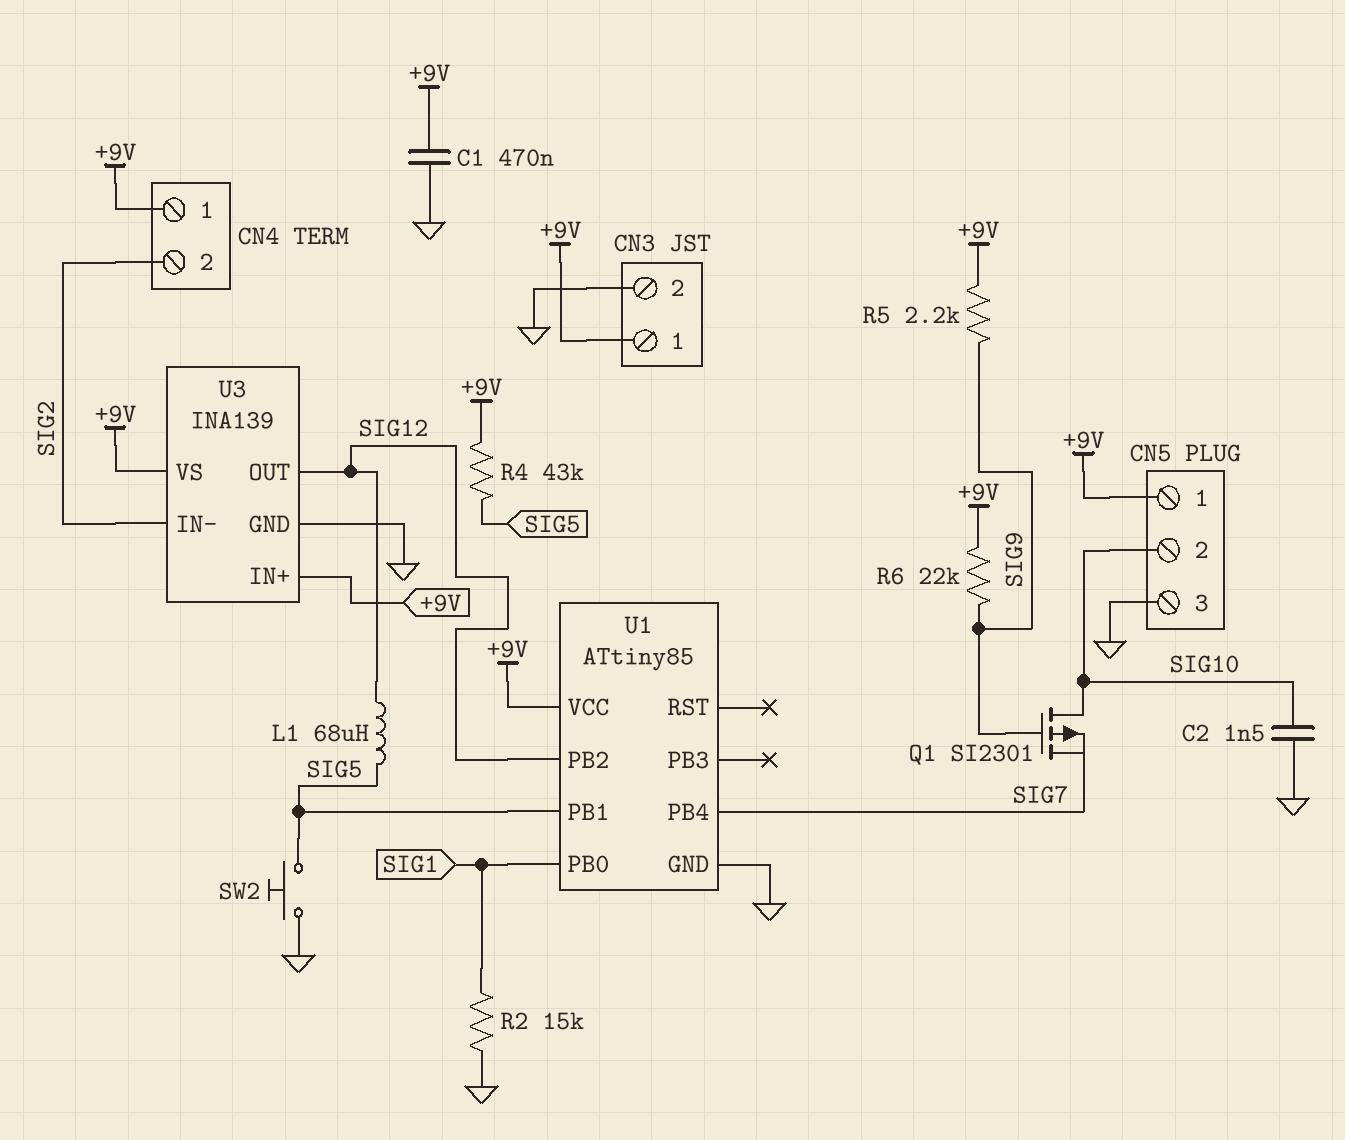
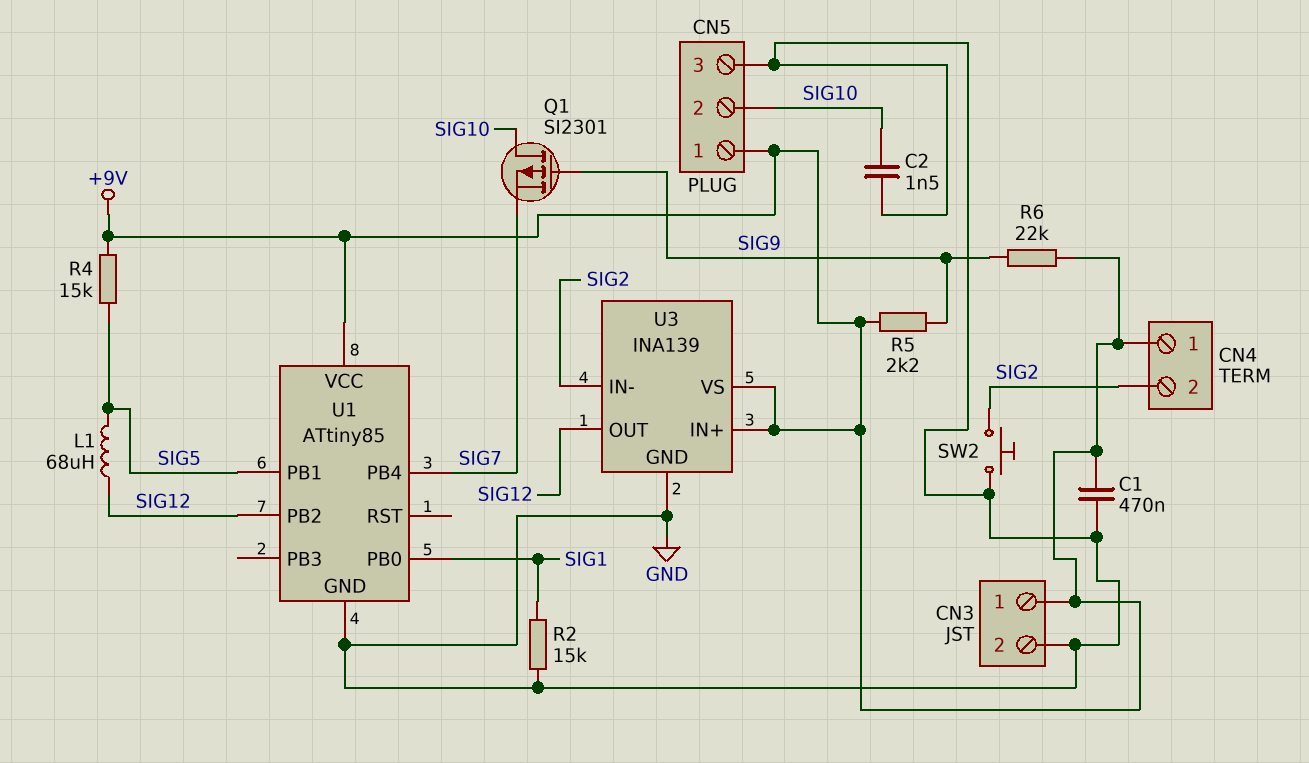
R4: 43k (+9V, SIG5) -> 15k (+9V, SIG5)
SW2: button (GND, SIG5) -> button (GND, SIG2)

